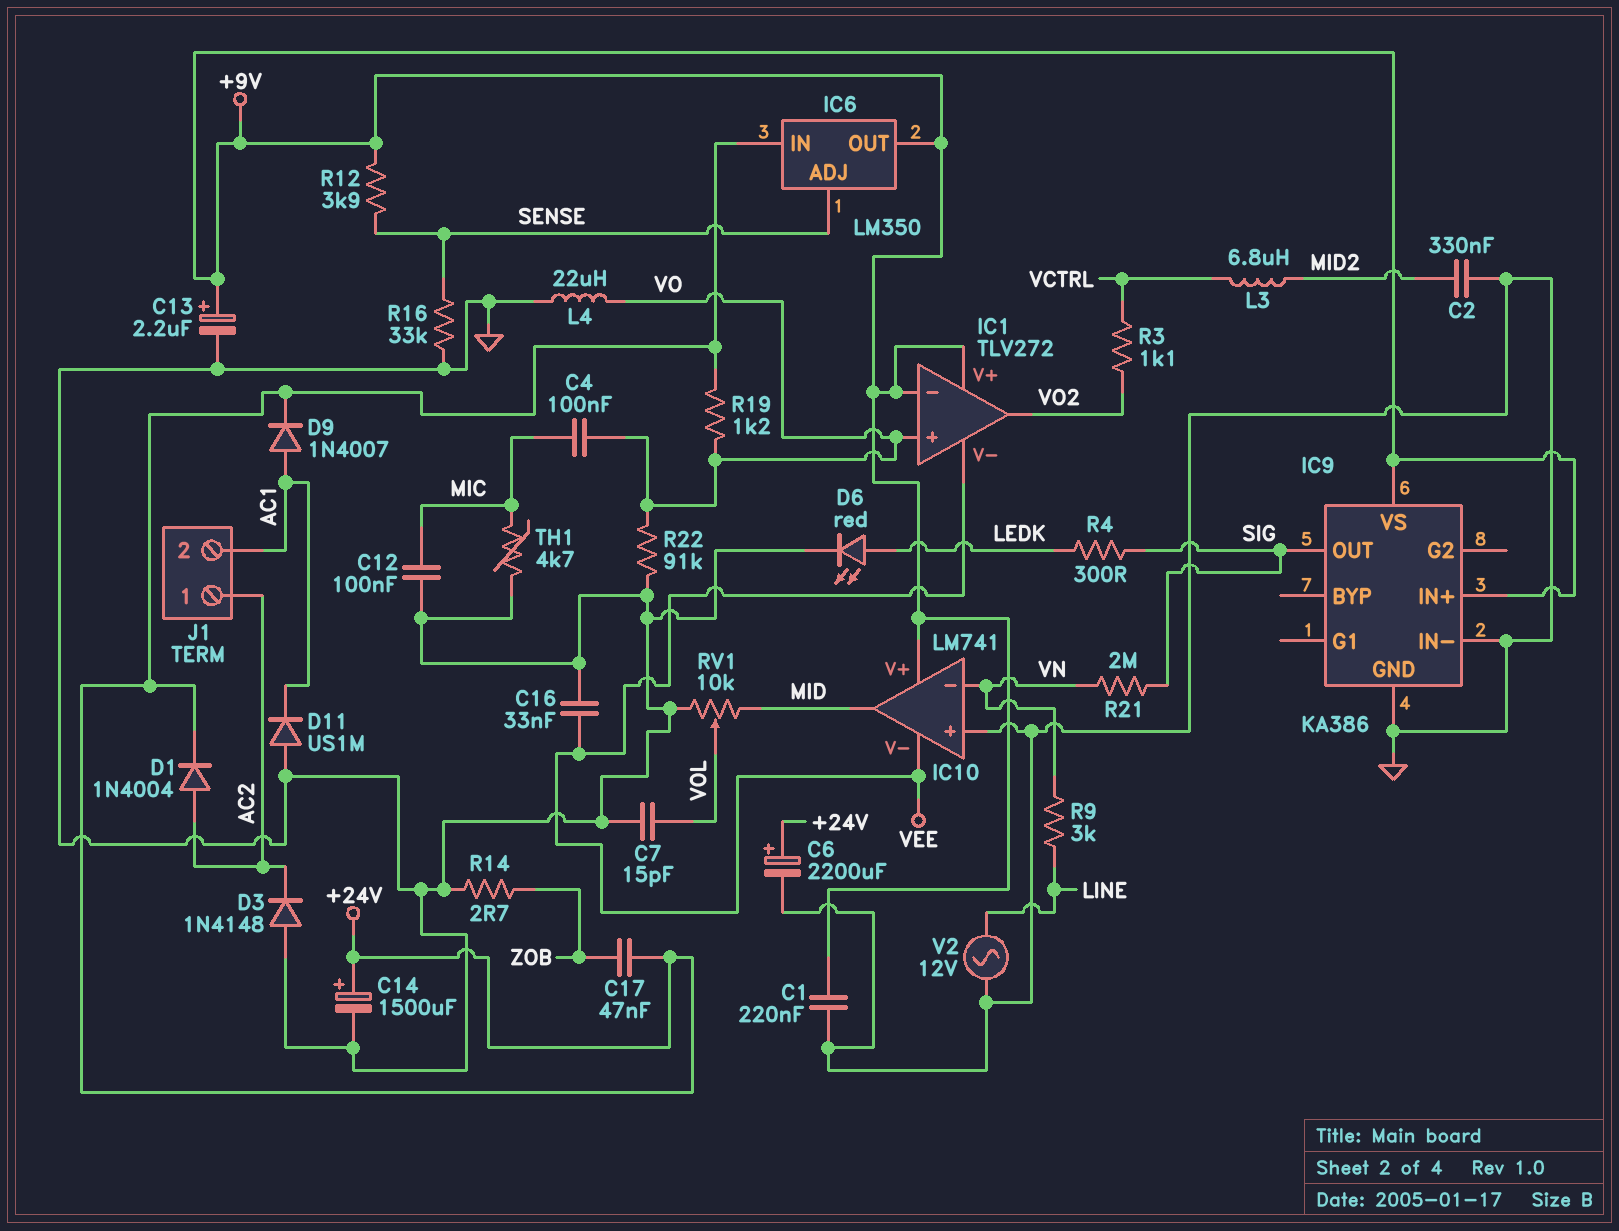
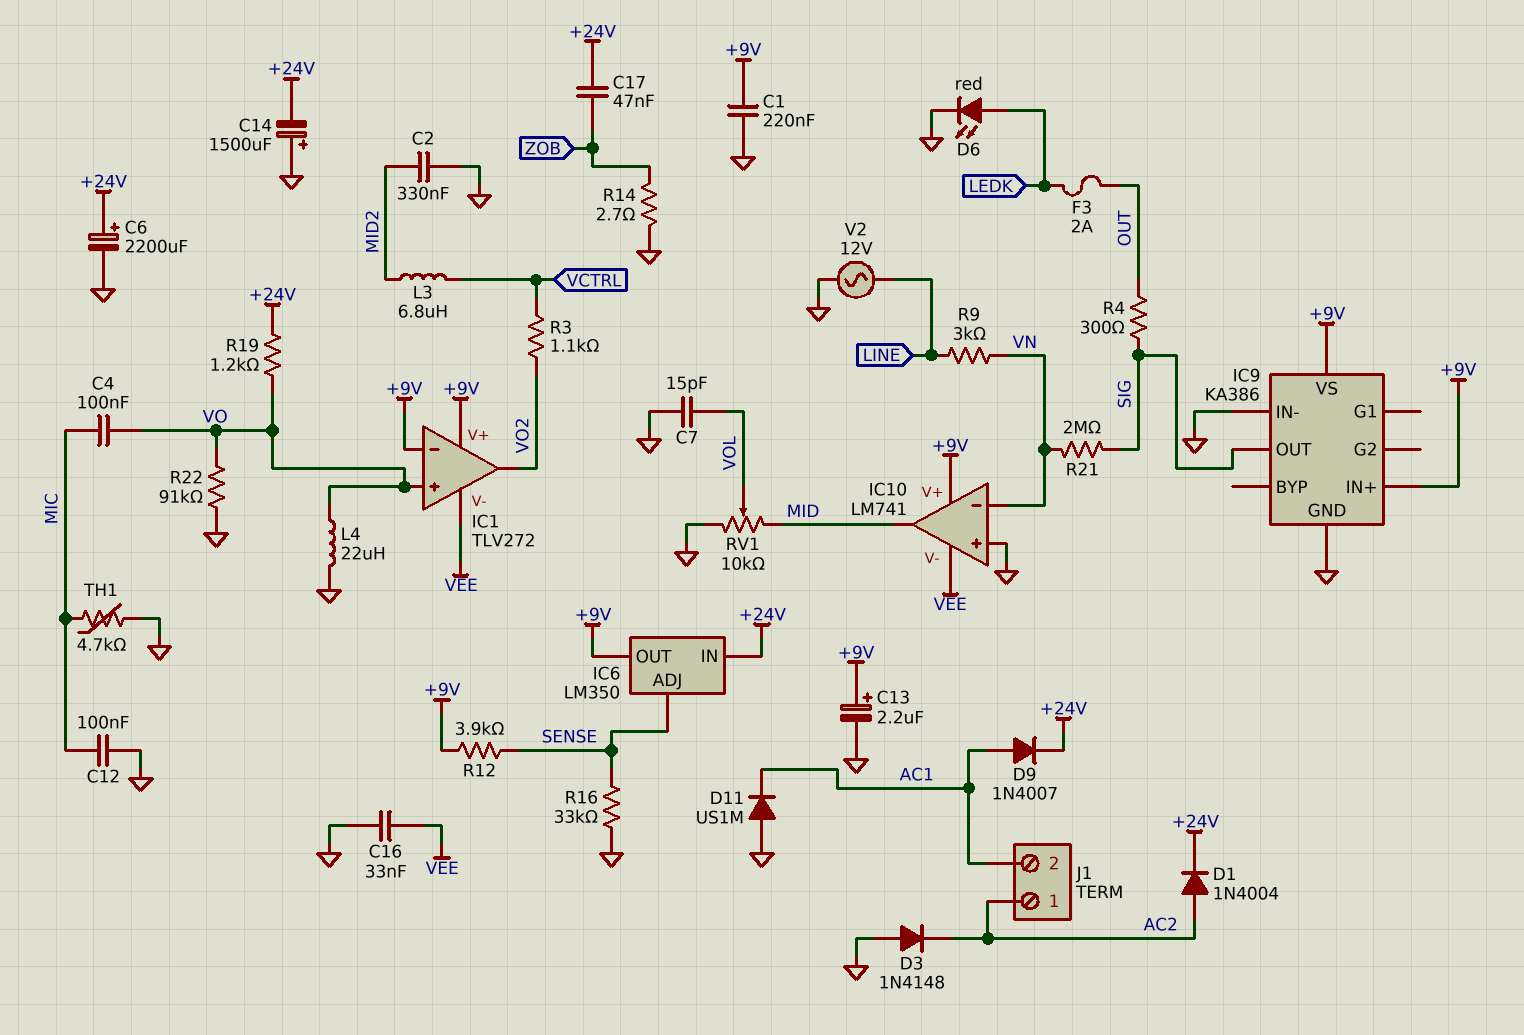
C14: 1500uF (plus +24V, minus GND) -> 1500uF (plus GND, minus +24V)
F3: none -> 2A (LEDK, OUT)
R4: 300 (LEDK, SIG) -> 300 (OUT, SIG)

